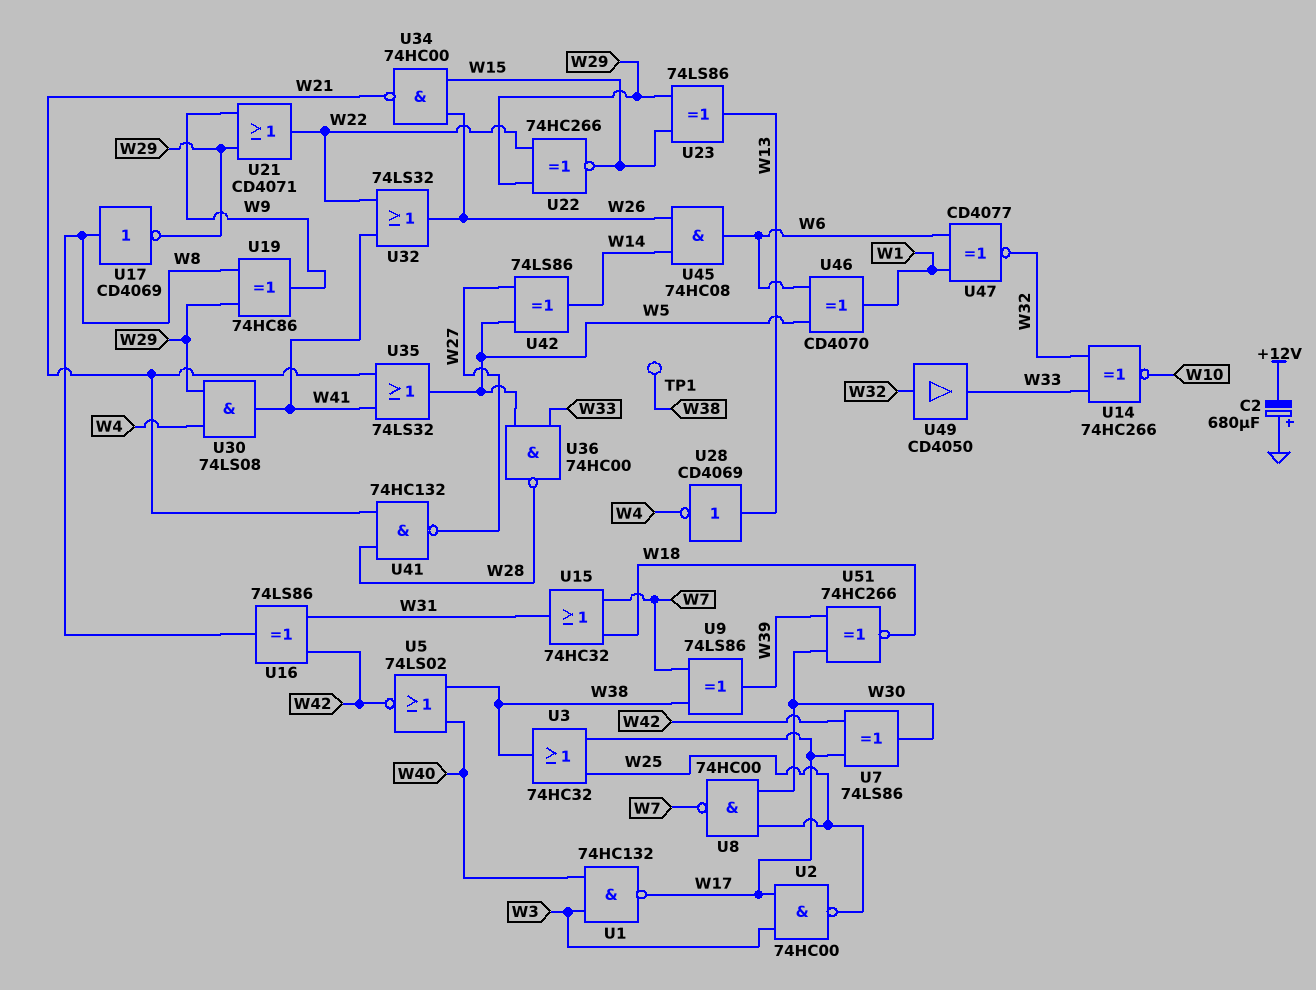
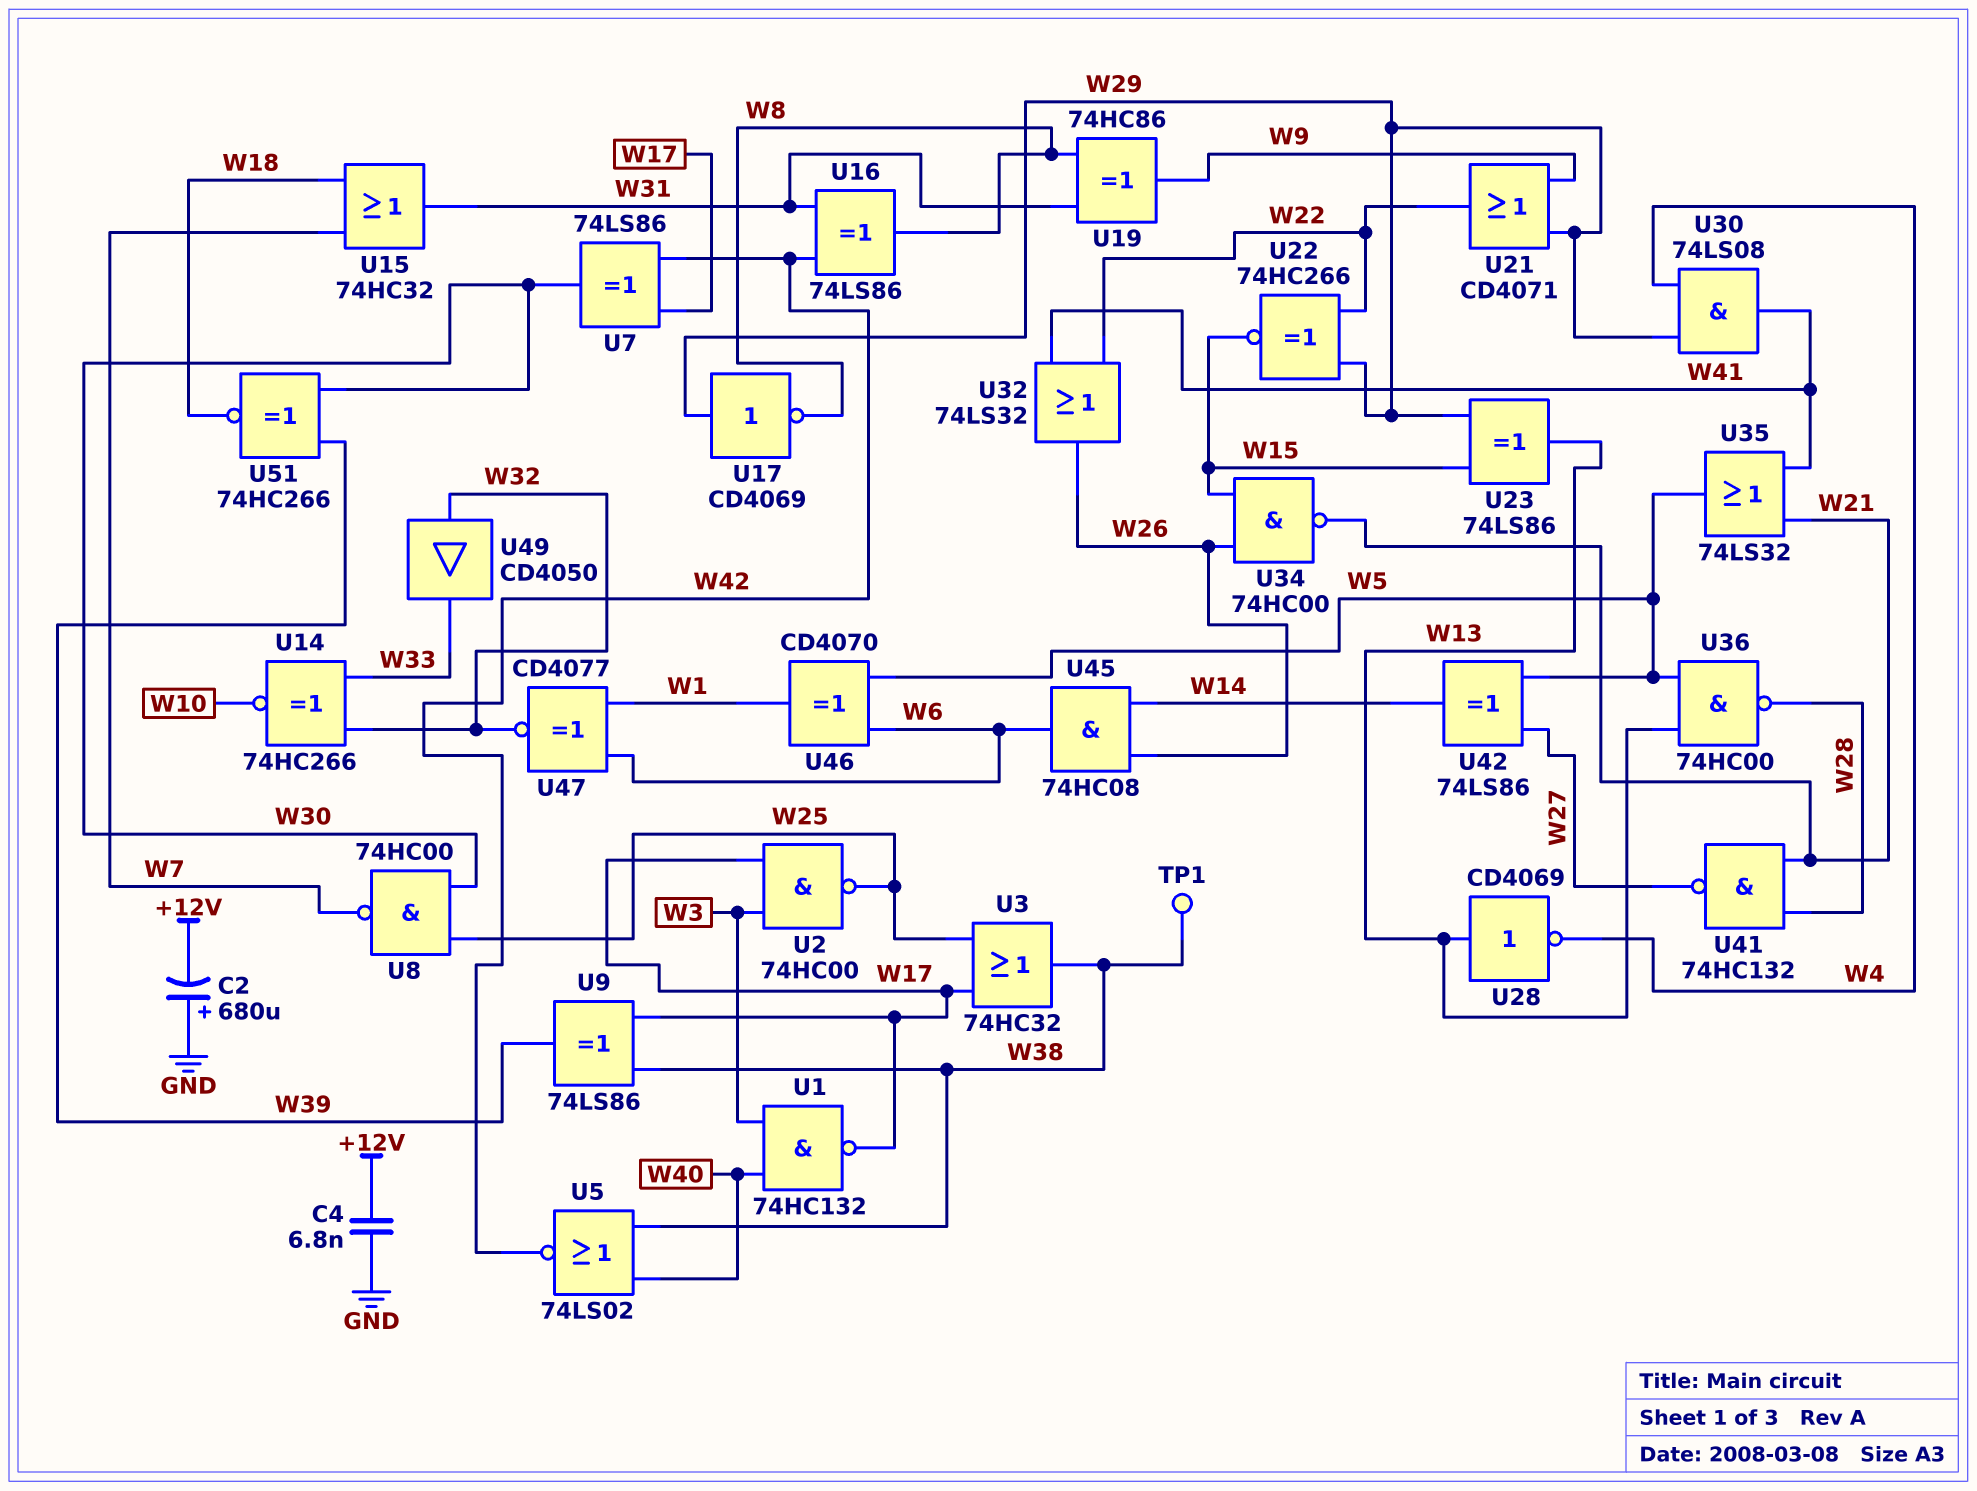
C4: none -> 6.8nF (+12V, GND)
U9: XOR 74LS86 (in W7, in W38, out W39) -> XOR 74LS86 (in W17, in W38, out W39)
U17: NOT CD4069 (in W8, out W29) -> NOT CD4069 (in W29, out W8)
U19: XOR 74HC86 (in W8, in W29, out W9) -> XOR 74HC86 (in W8, in W31, out W9)
U36: NAND 74HC00 (in W5, in W33, out W28) -> NAND 74HC00 (in W5, in W13, out W28)

